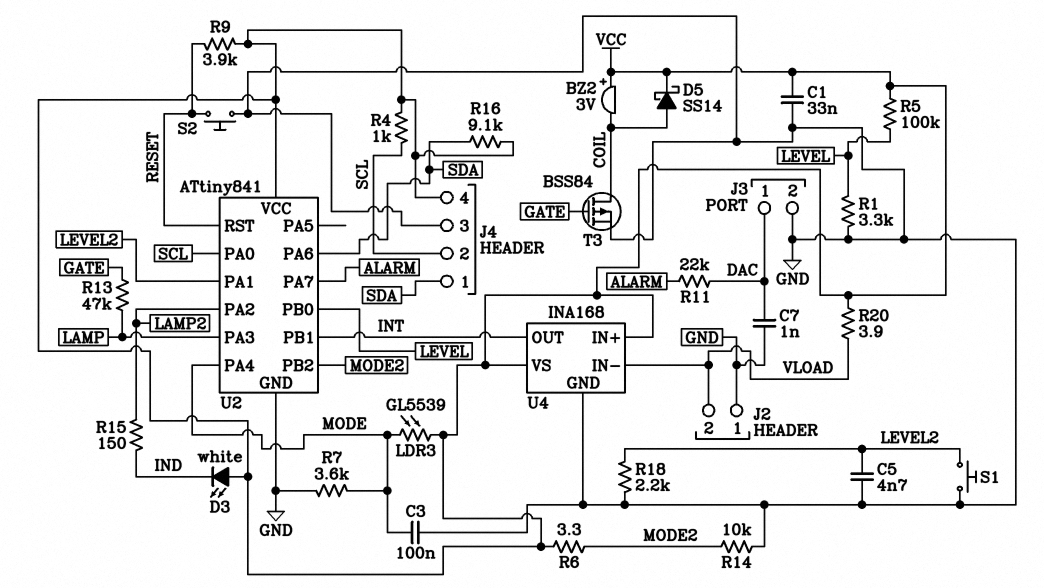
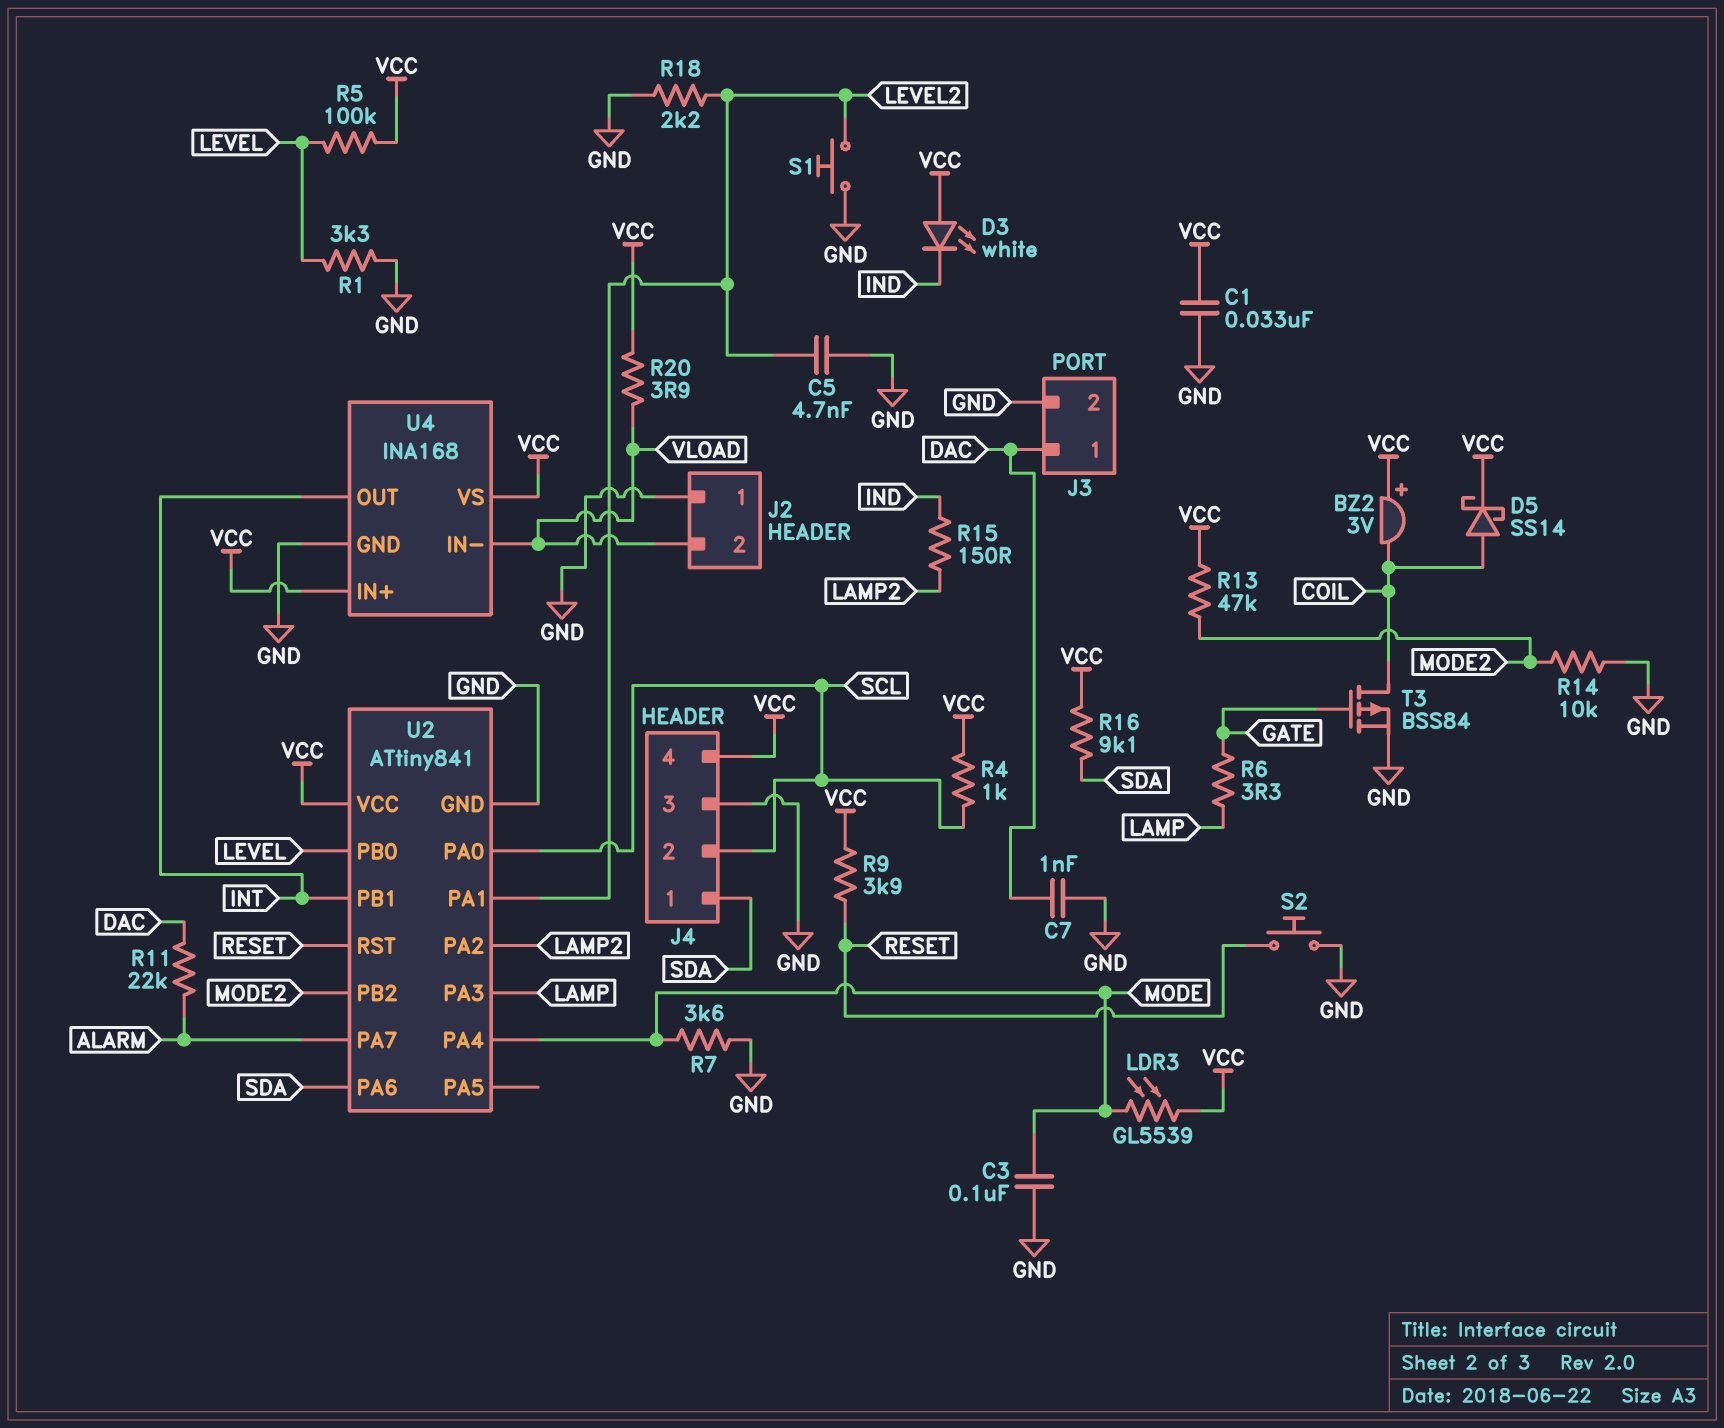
R6: 3.3 (MODE2, VCC) -> 3.3 (GATE, LAMP)
R13: 47k (GATE, LAMP) -> 47k (MODE2, VCC)

